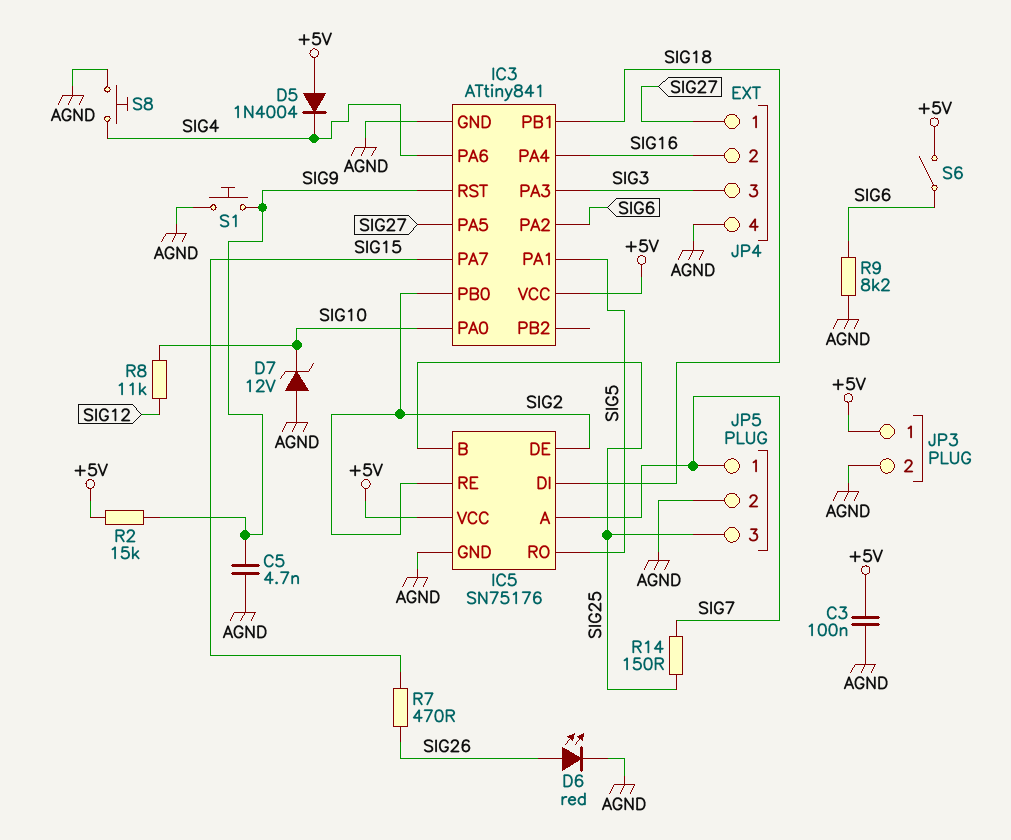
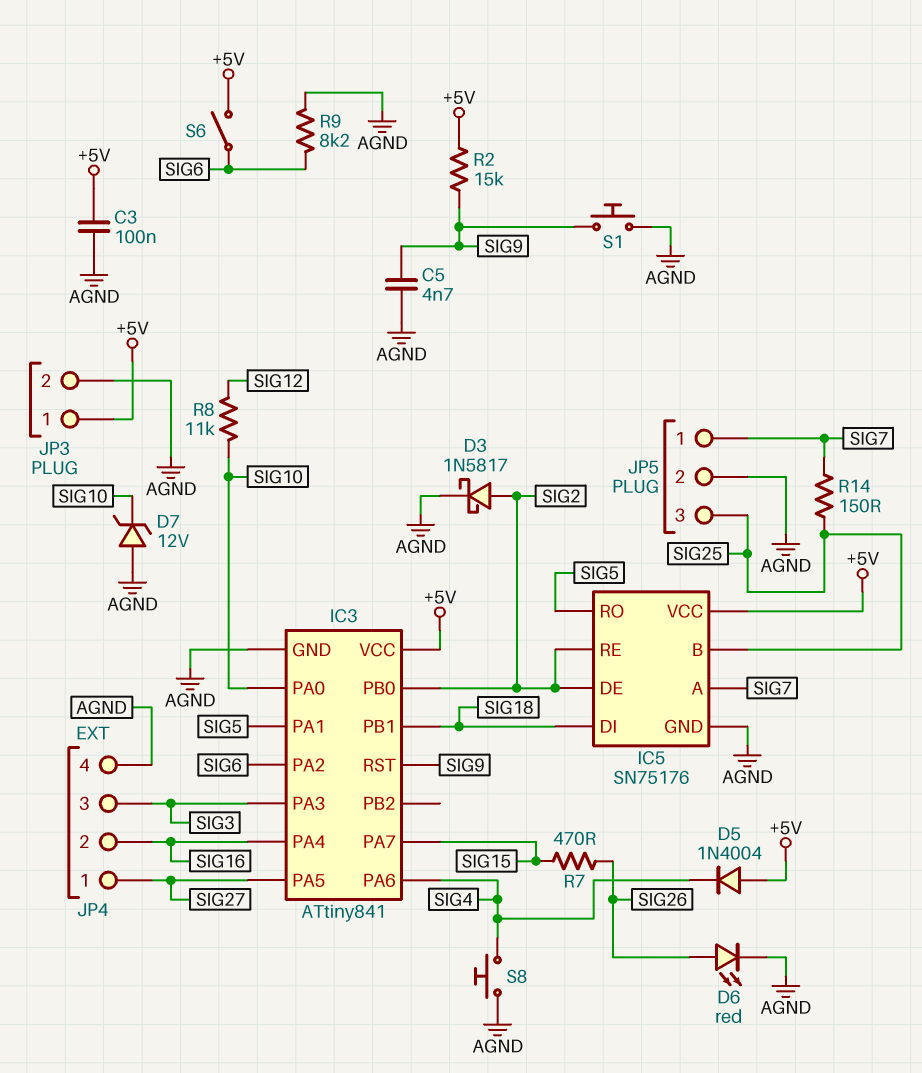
D3: none -> schottky 1N5817 (A SIG2, K AGND)

